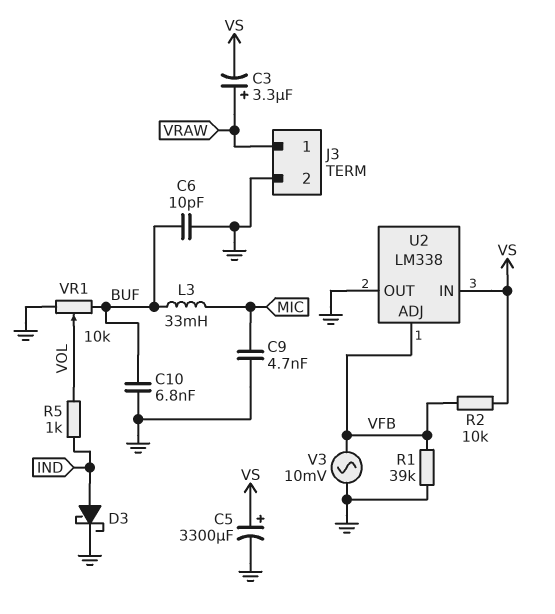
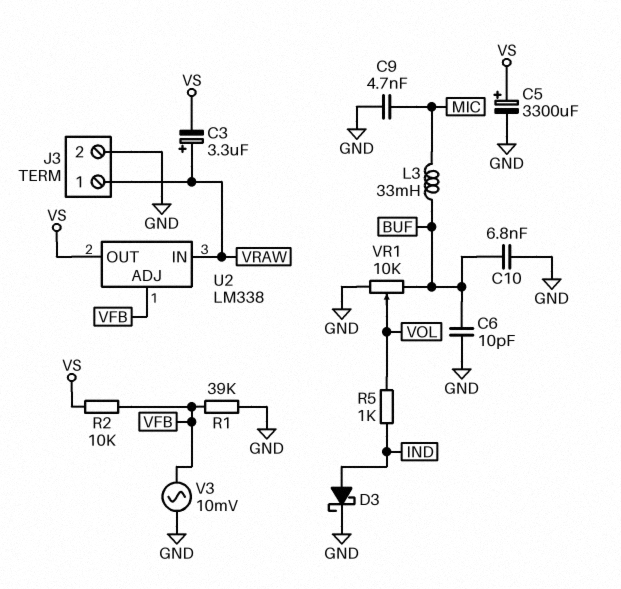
U2 pin IN: VS -> VRAW
U2 pin OUT: GND -> VS

